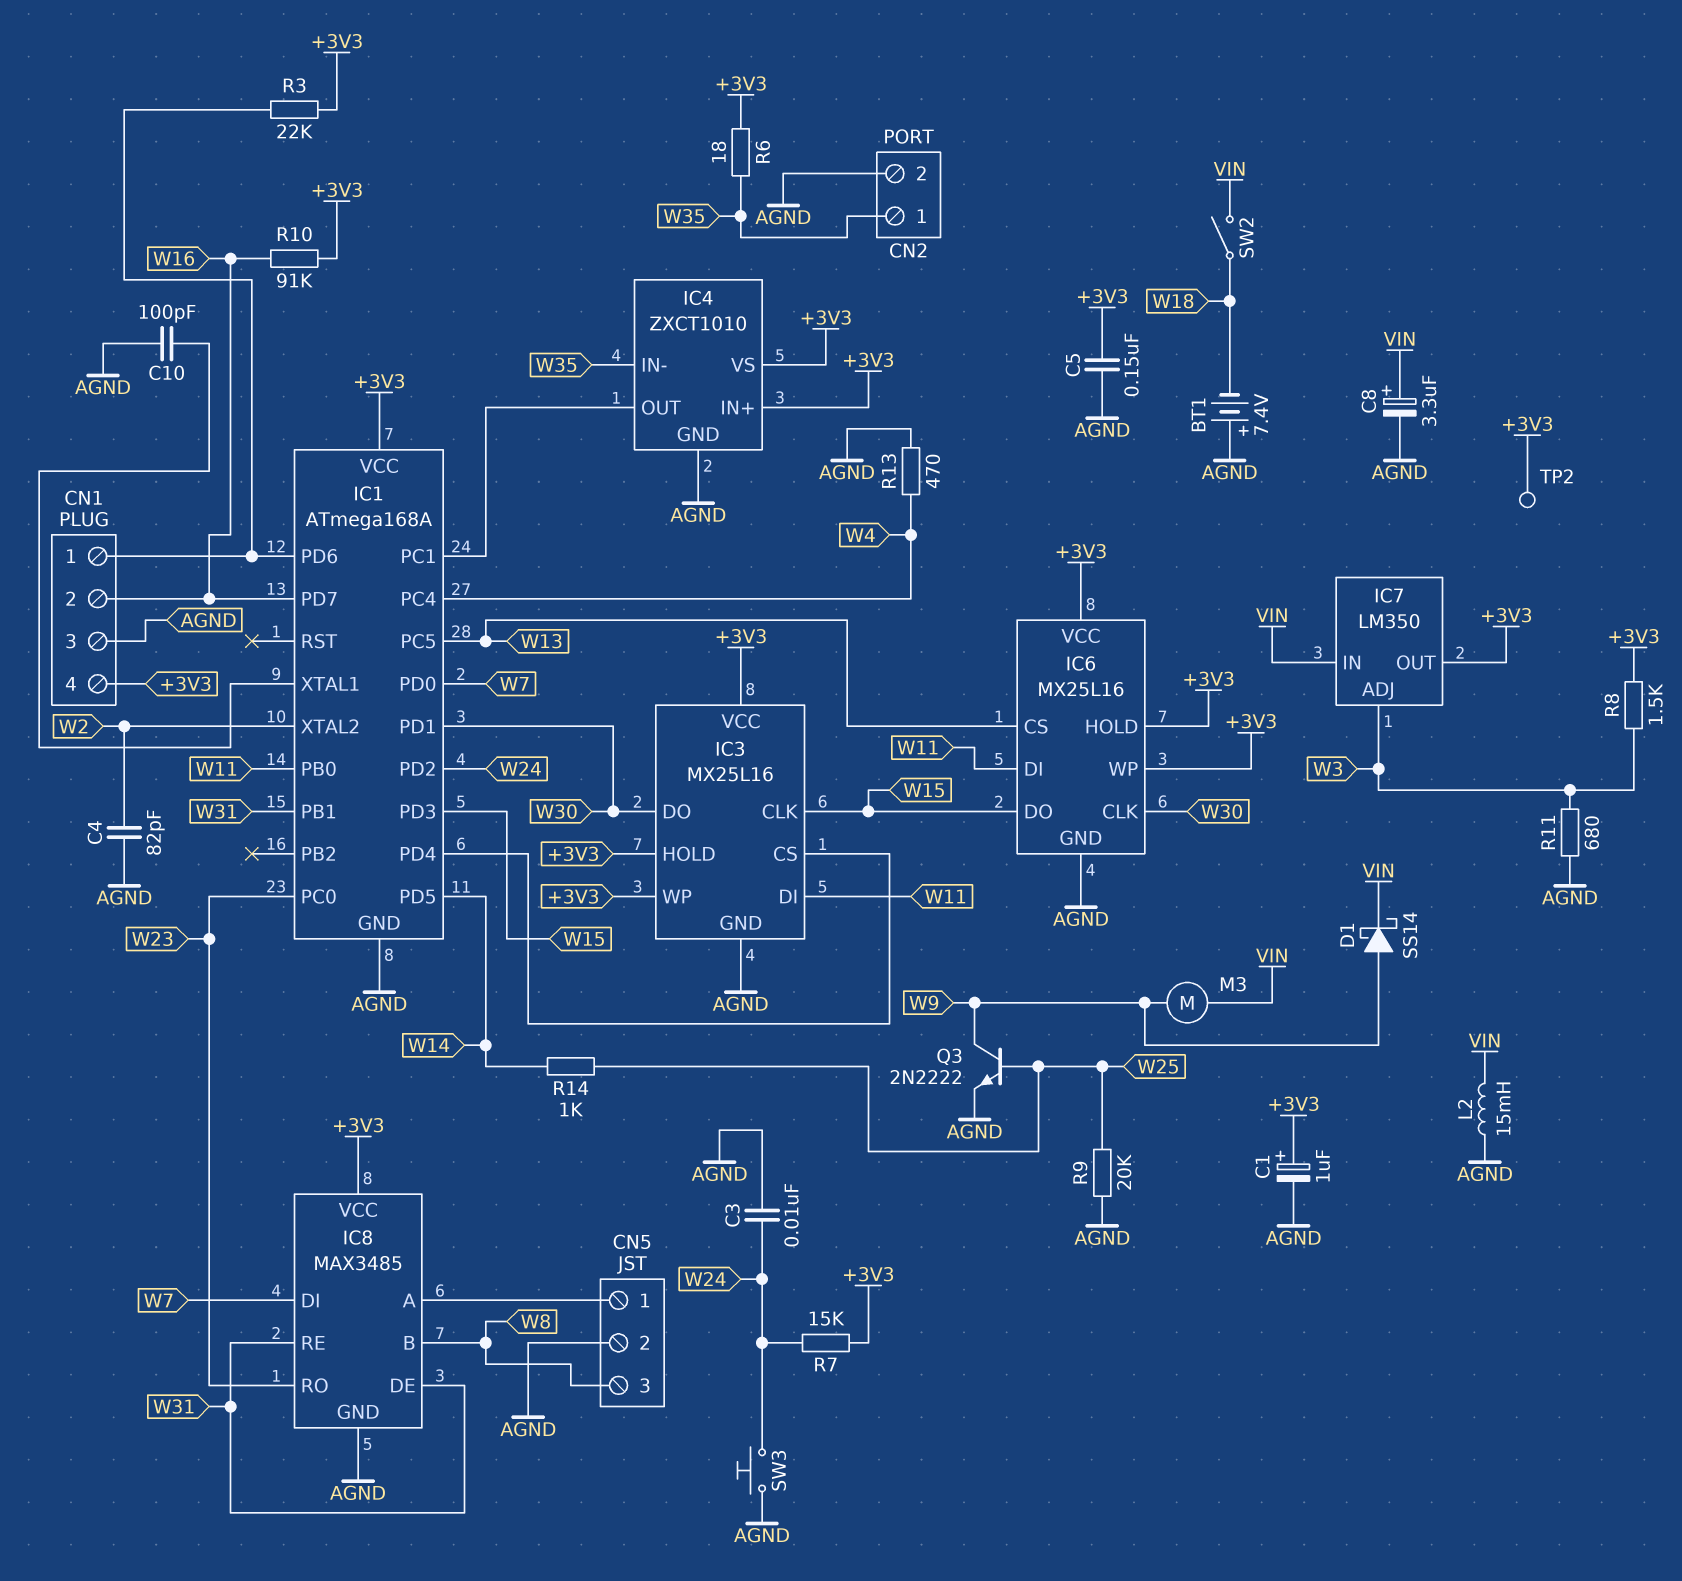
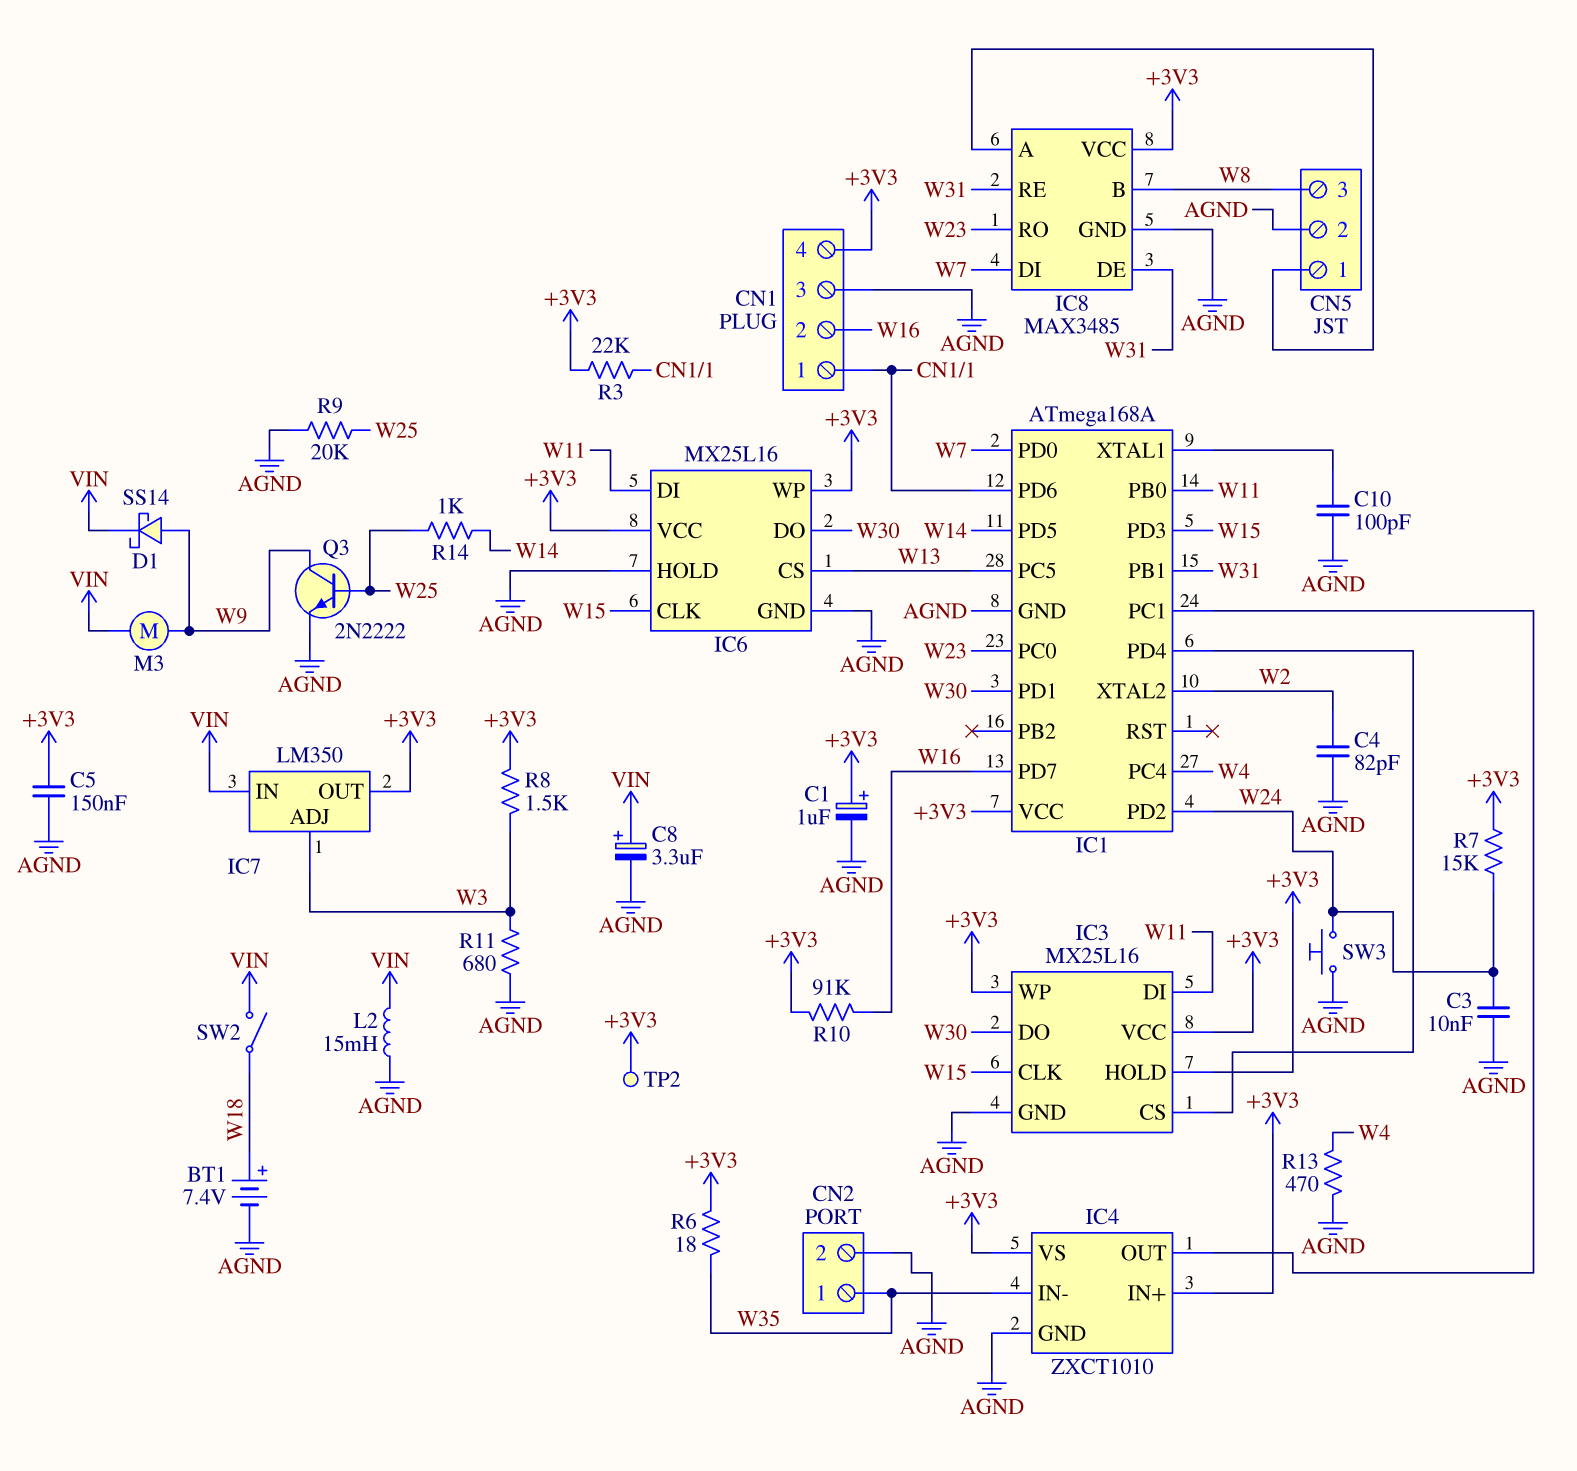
BT1: 7.4V (plus AGND, minus W18) -> 7.4V (plus W18, minus AGND)
IC6 pin CLK: W30 -> W15
IC6 pin DO: W15 -> W30
IC6 pin HOLD: +3V3 -> AGND

